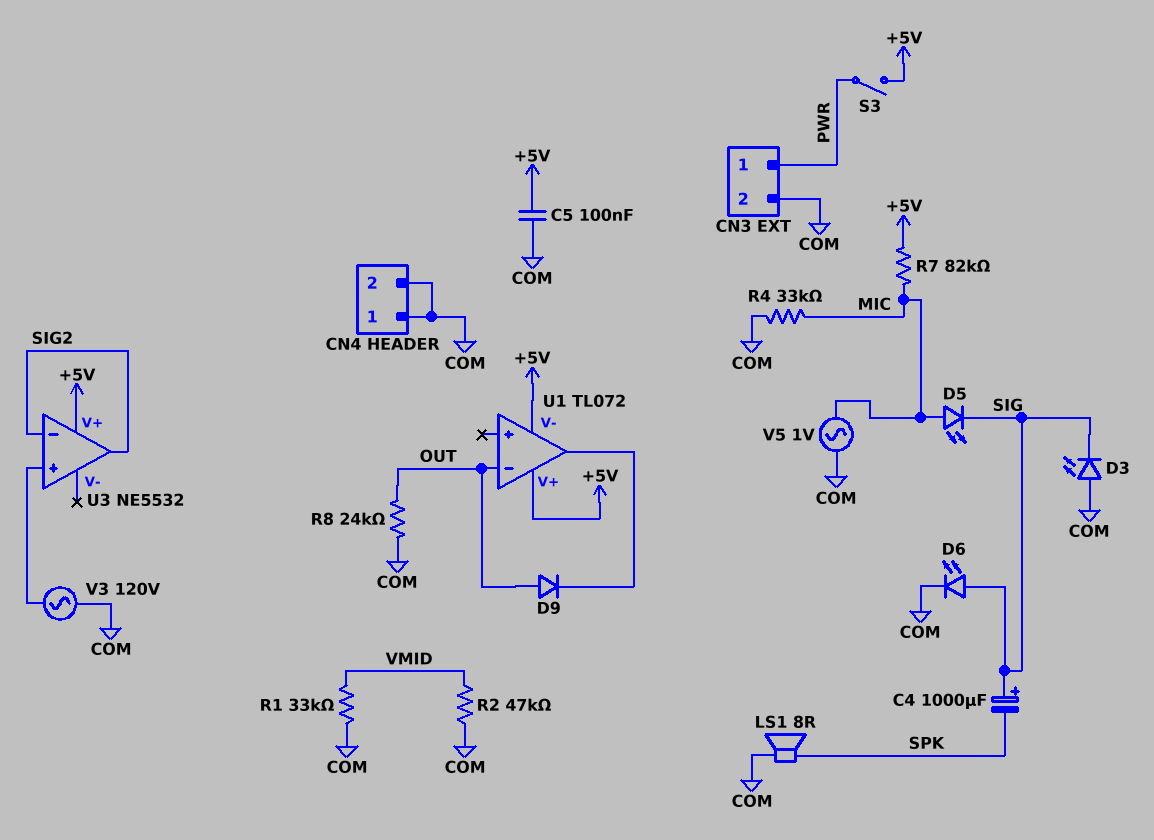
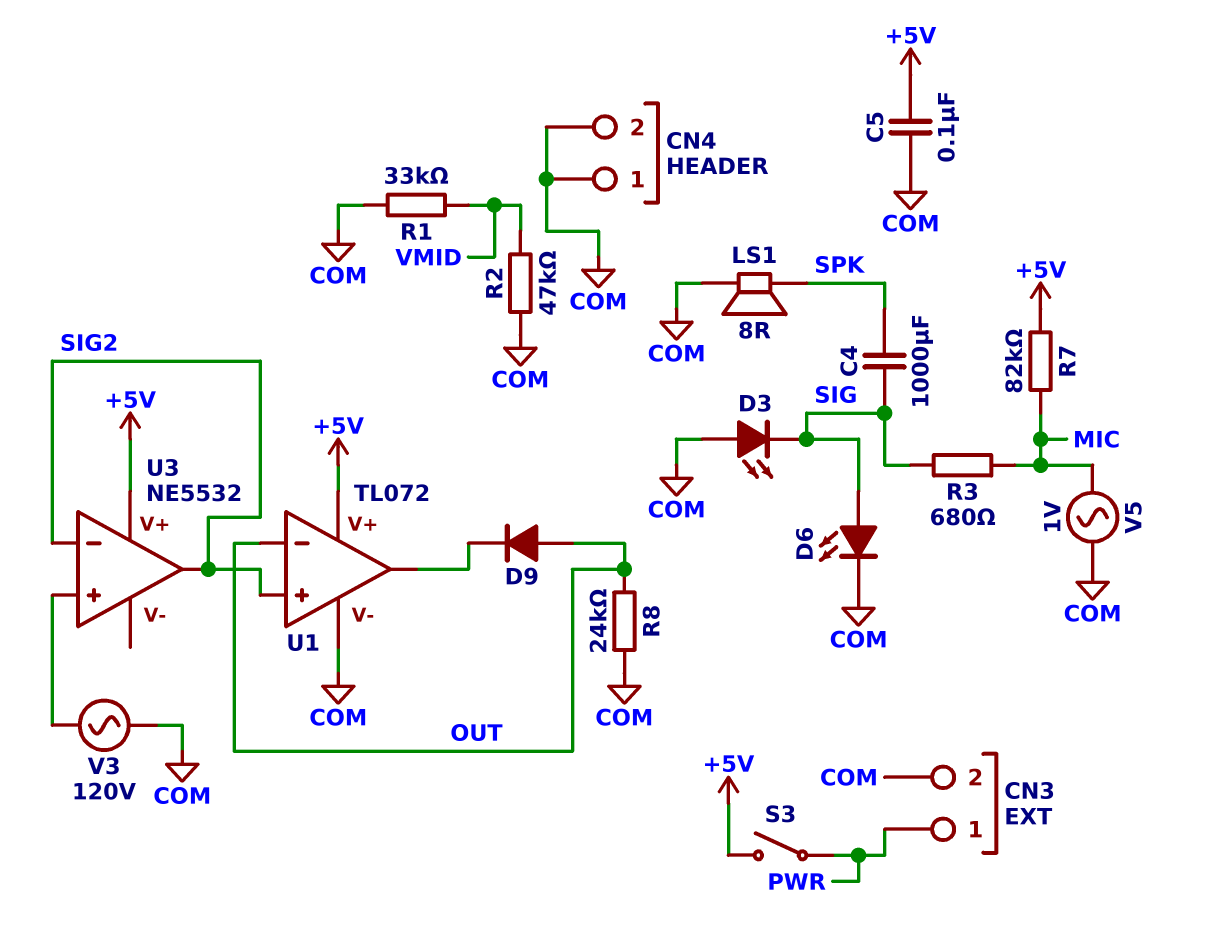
C4: 1000uF (plus SIG, minus SPK) -> 1000uF (SIG, SPK)
D5: LED (A MIC, K SIG) -> none
R3: none -> 680 (MIC, SIG)
R4: 33k (COM, MIC) -> none
U1 pin V-: +5V -> COM
U1 pin in+: none -> SIG2

